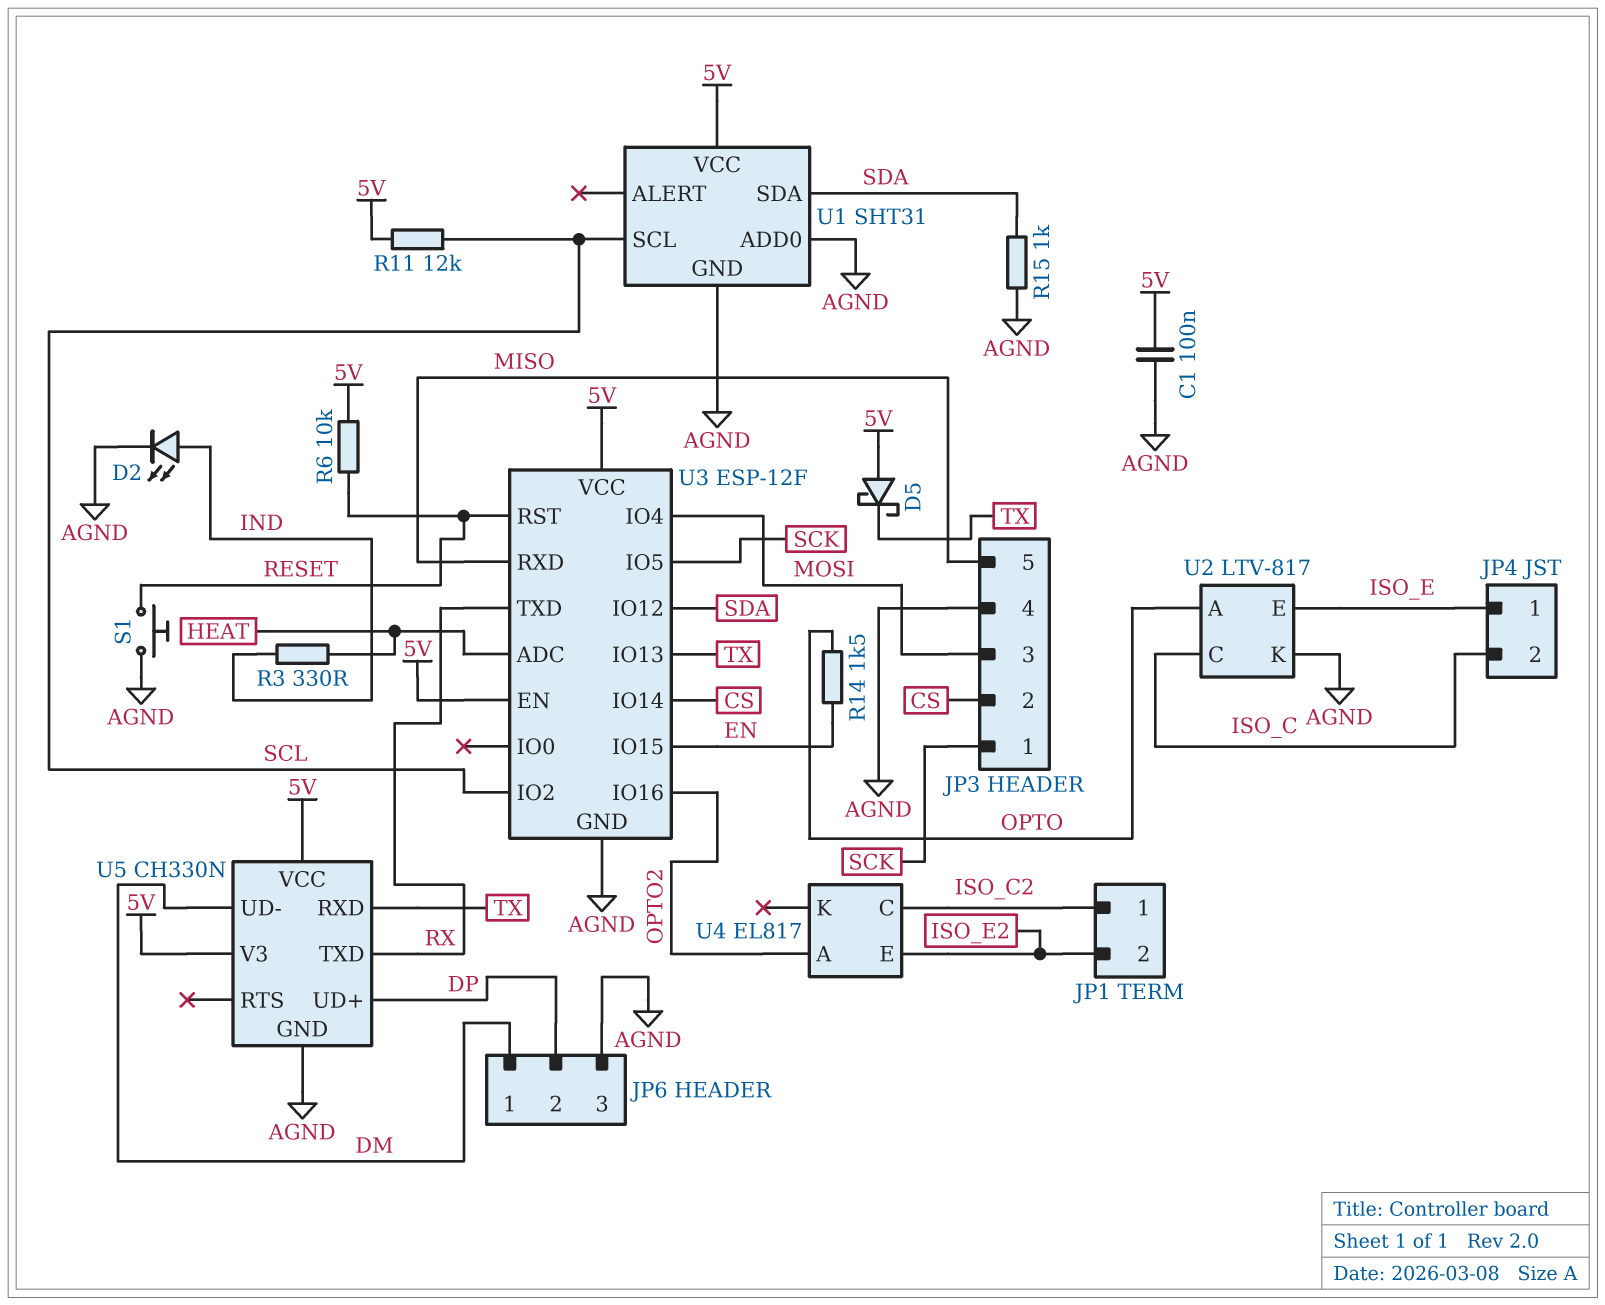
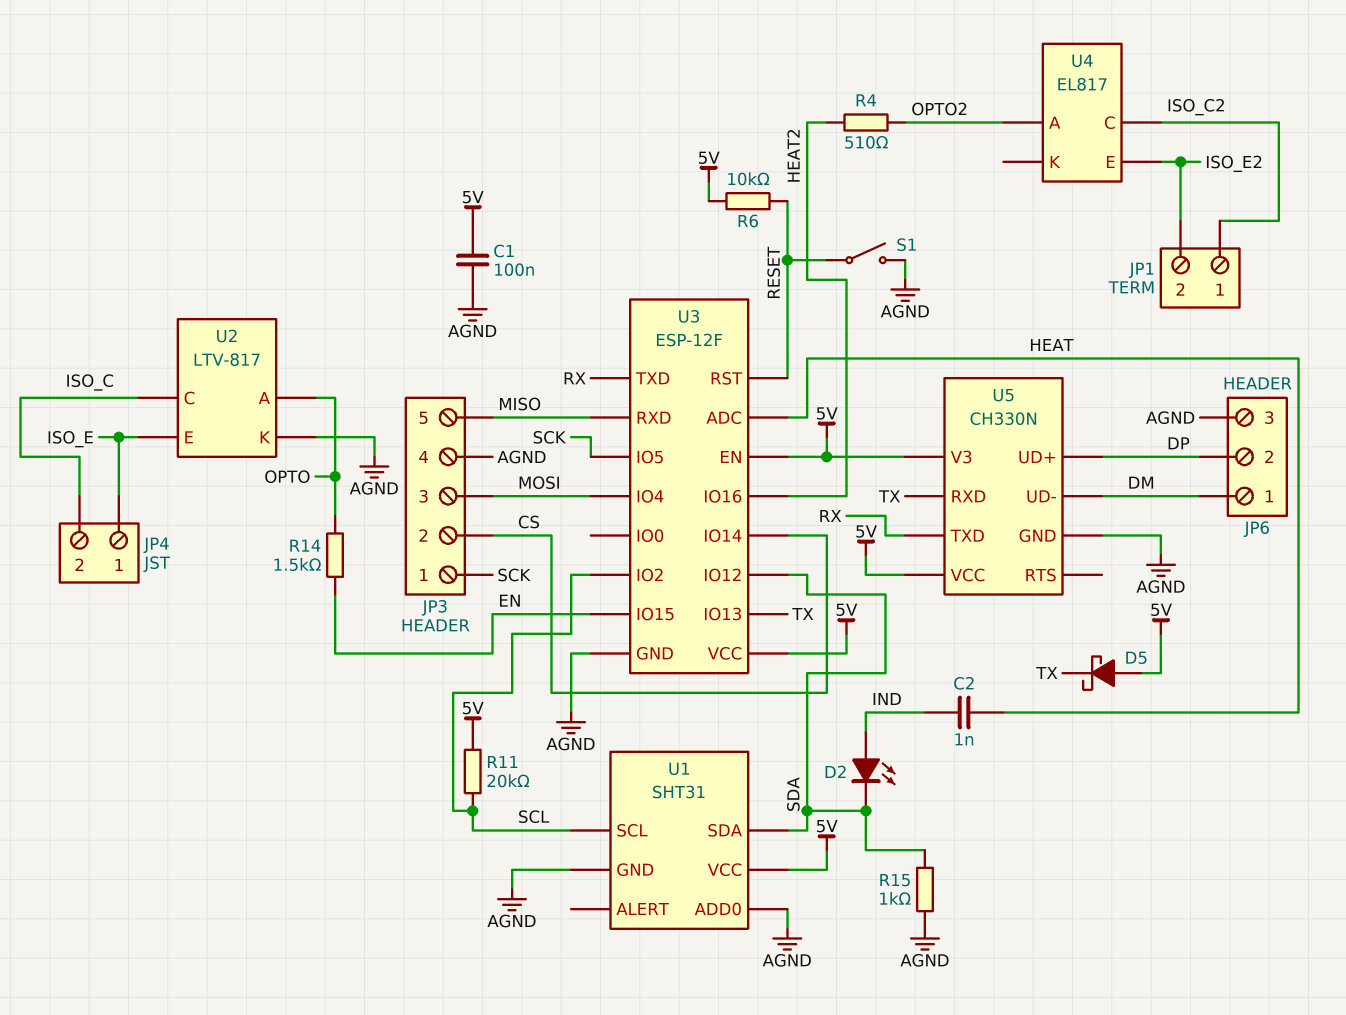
C2: none -> 1nF (HEAT, IND)
D2: LED (A IND, K AGND) -> LED (A IND, K SDA)
R3: 330 (HEAT, IND) -> none
R4: none -> 510 (HEAT2, OPTO2)
R11: 12k (5V, SCL) -> 20k (5V, SCL)
S1: button (AGND, RESET) -> switch (AGND, RESET)
U3 pin IO16: OPTO2 -> HEAT2

